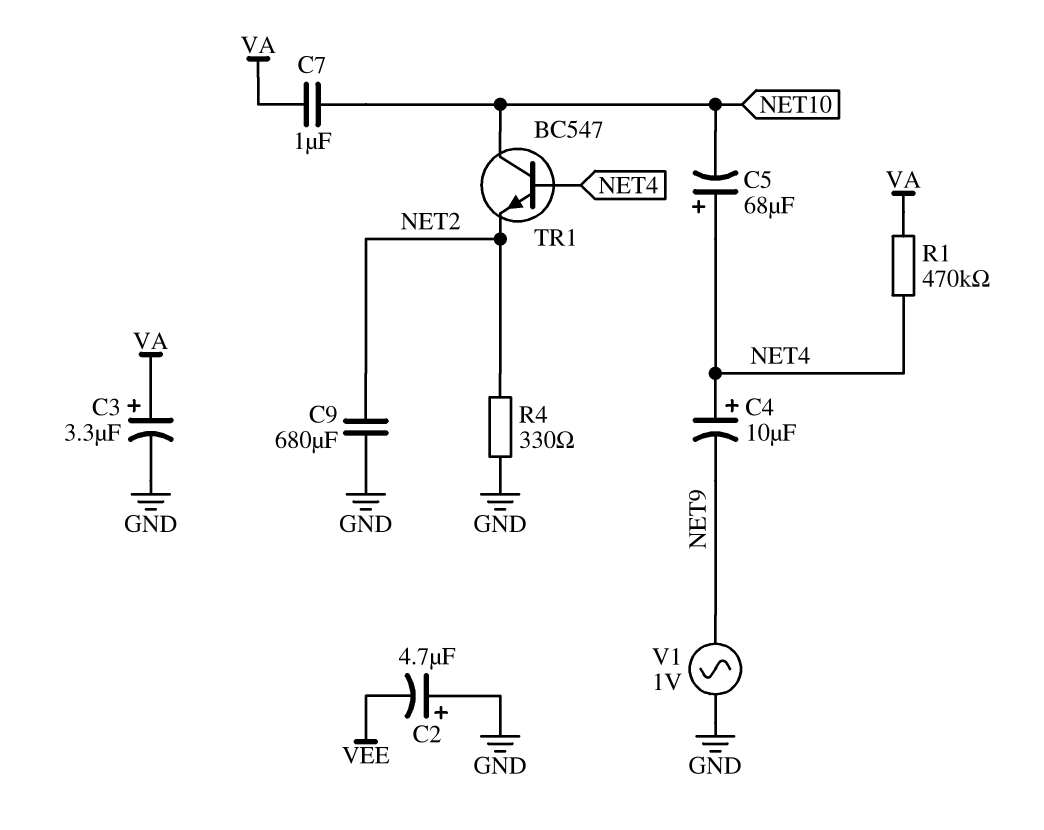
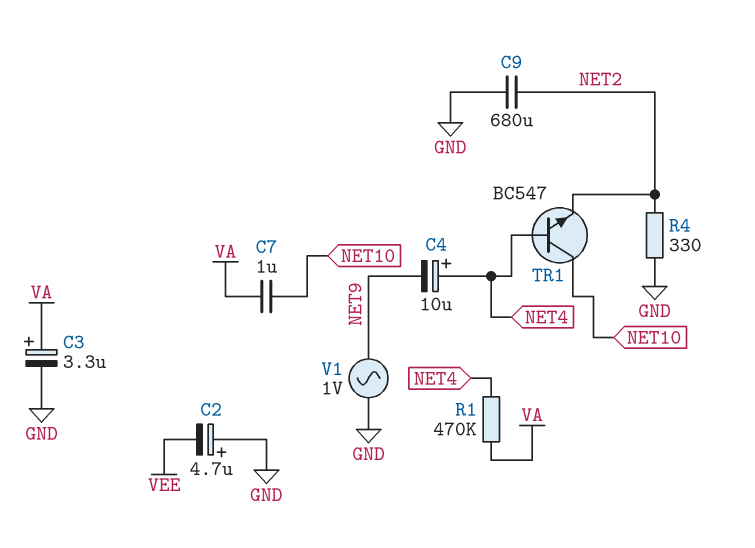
C5: 68uF (plus NET4, minus NET10) -> none

